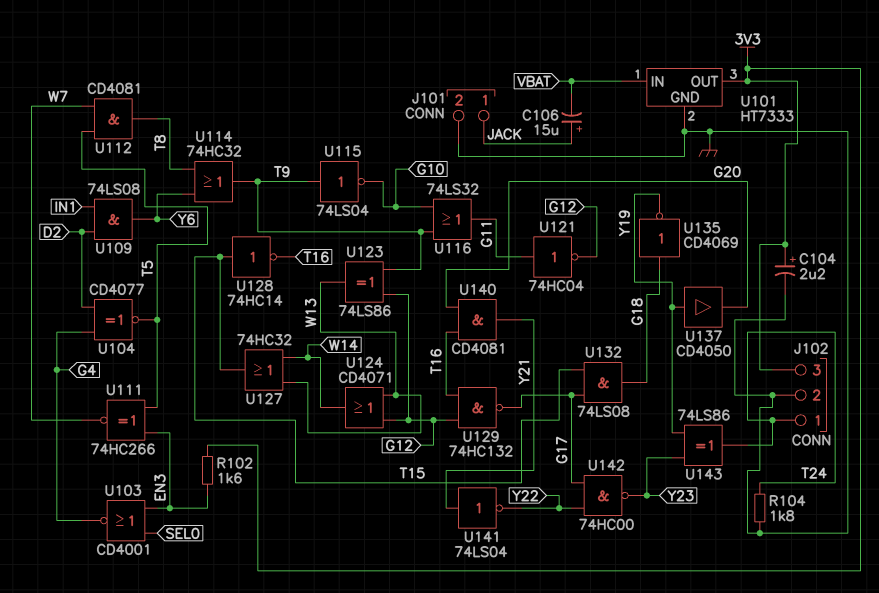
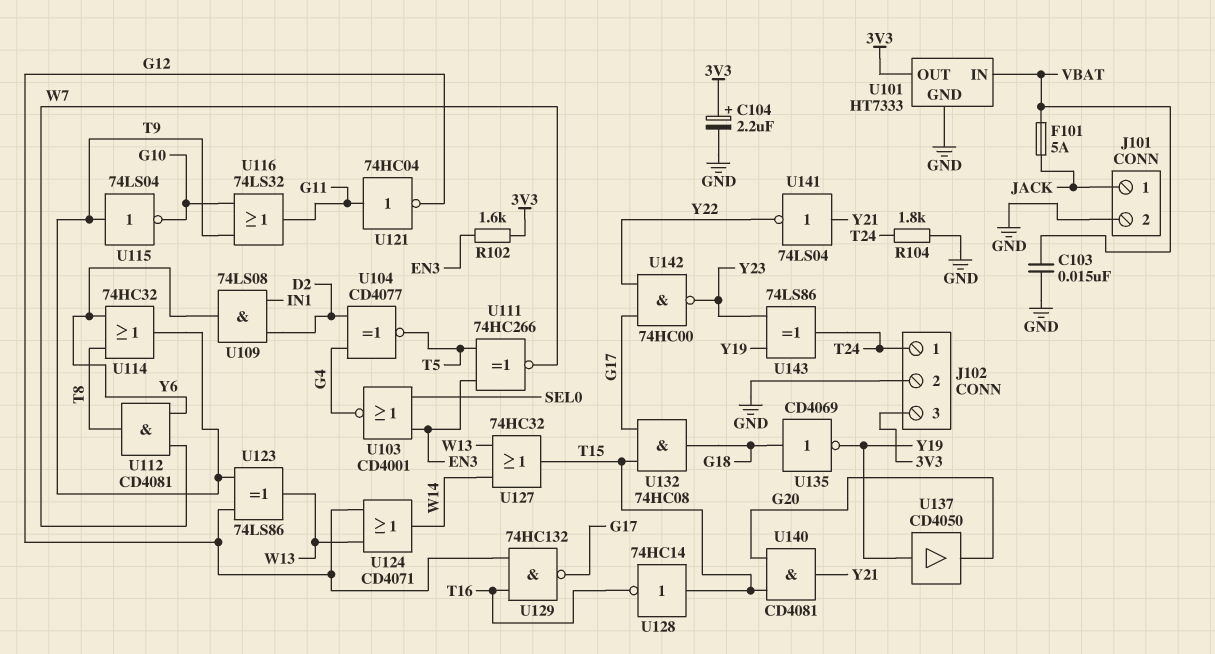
C103: none -> 15nF (GND, VBAT)
C106: 15uF (plus JACK, minus VBAT) -> none
F101: none -> 5A (JACK, VBAT)
U112: AND CD4081 (in T5, in W7, out T8) -> AND CD4081 (in W7, in Y6, out T8)
U132: AND 74LS08 (in G17, in T15, out G18) -> AND 74HC08 (in G17, in T15, out G18)
U140: AND CD4081 (in G20, in T16, out Y21) -> AND CD4081 (in G20, in T15, out Y21)

